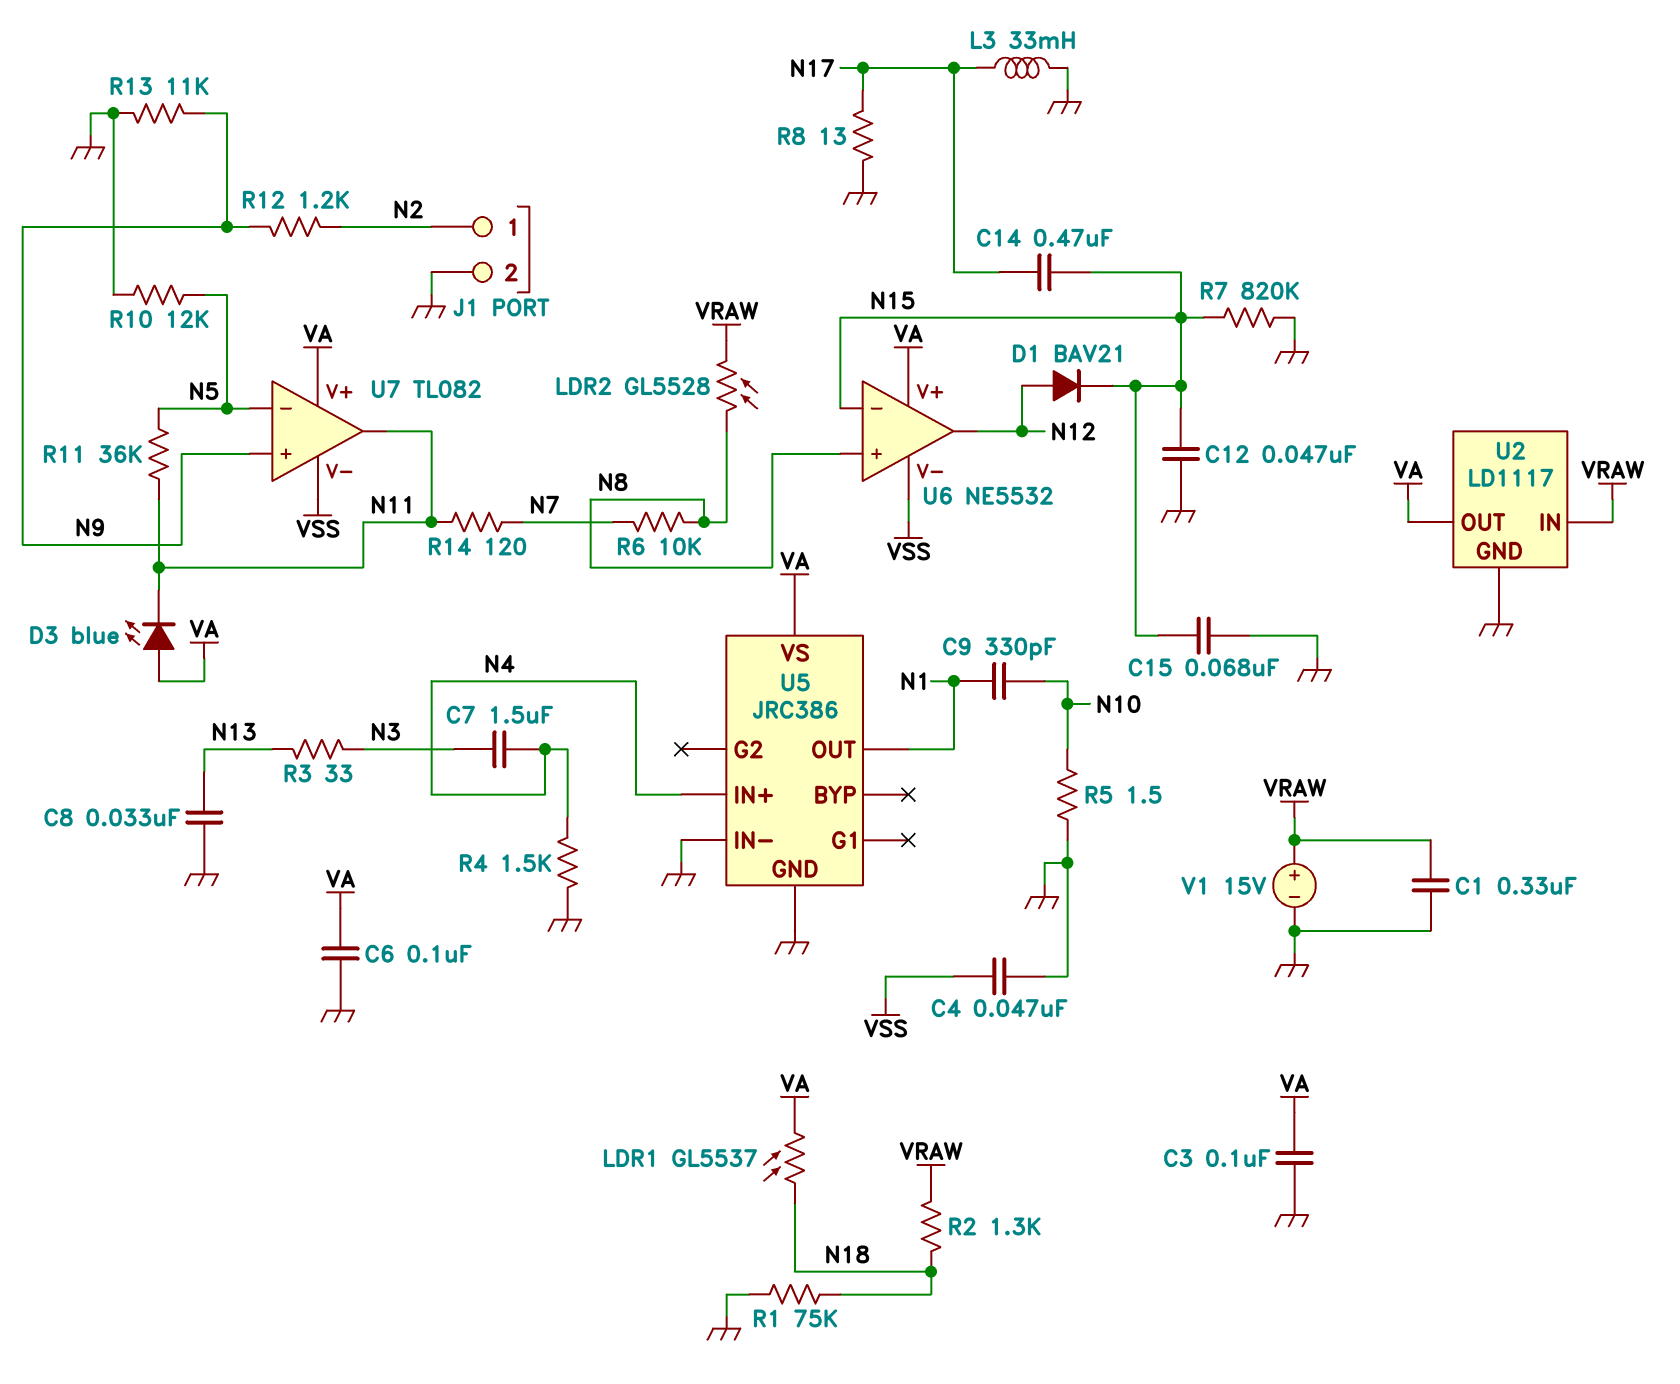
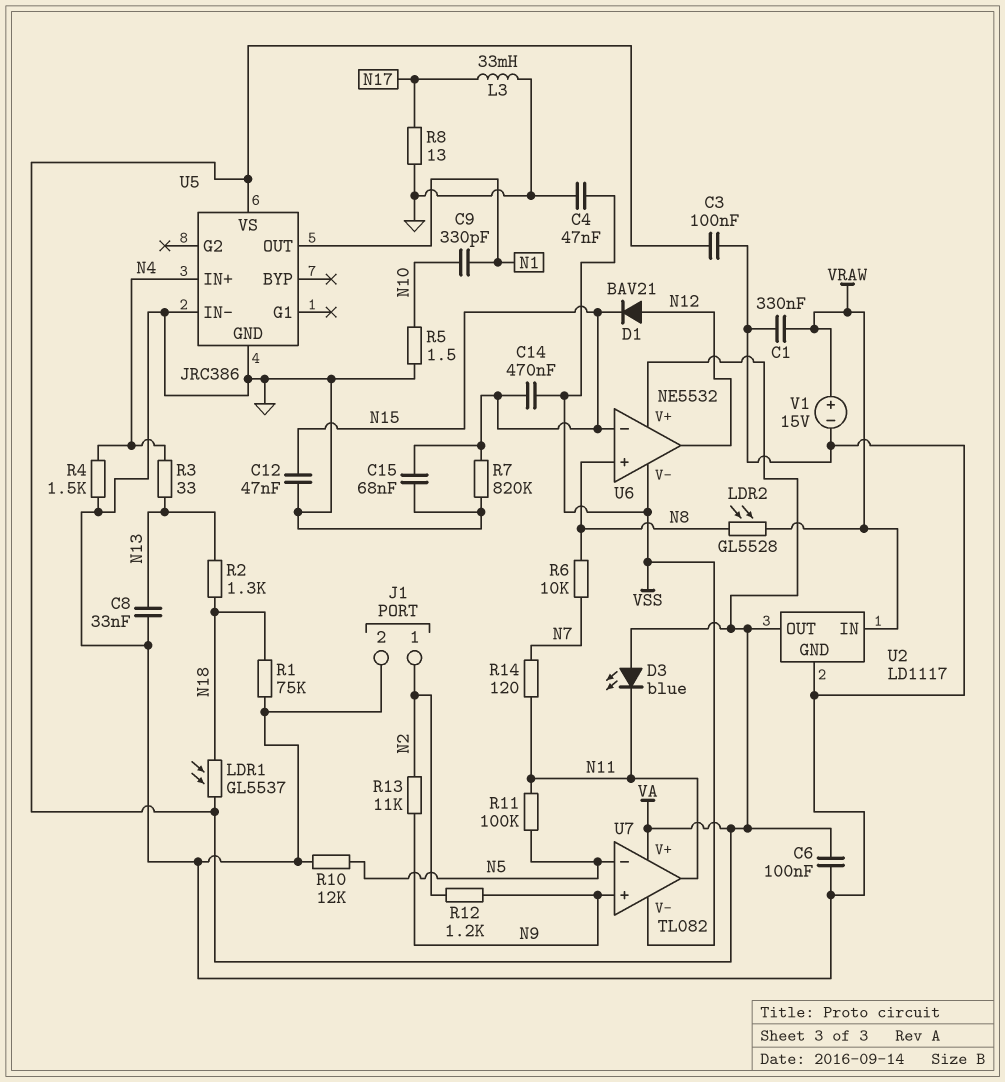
C7: 1.5uF (N3, N4) -> none
C14: 470nF (N15, N17) -> 470nF (N15, VSS)
R2: 1.3k (N18, VRAW) -> 1.3k (N13, N18)
R3: 33 (N3, N13) -> 33 (N4, N13)
R11: 36k (N5, N11) -> 100k (N5, N11)
R13: 11k (GND, N9) -> 11k (N2, N9)

